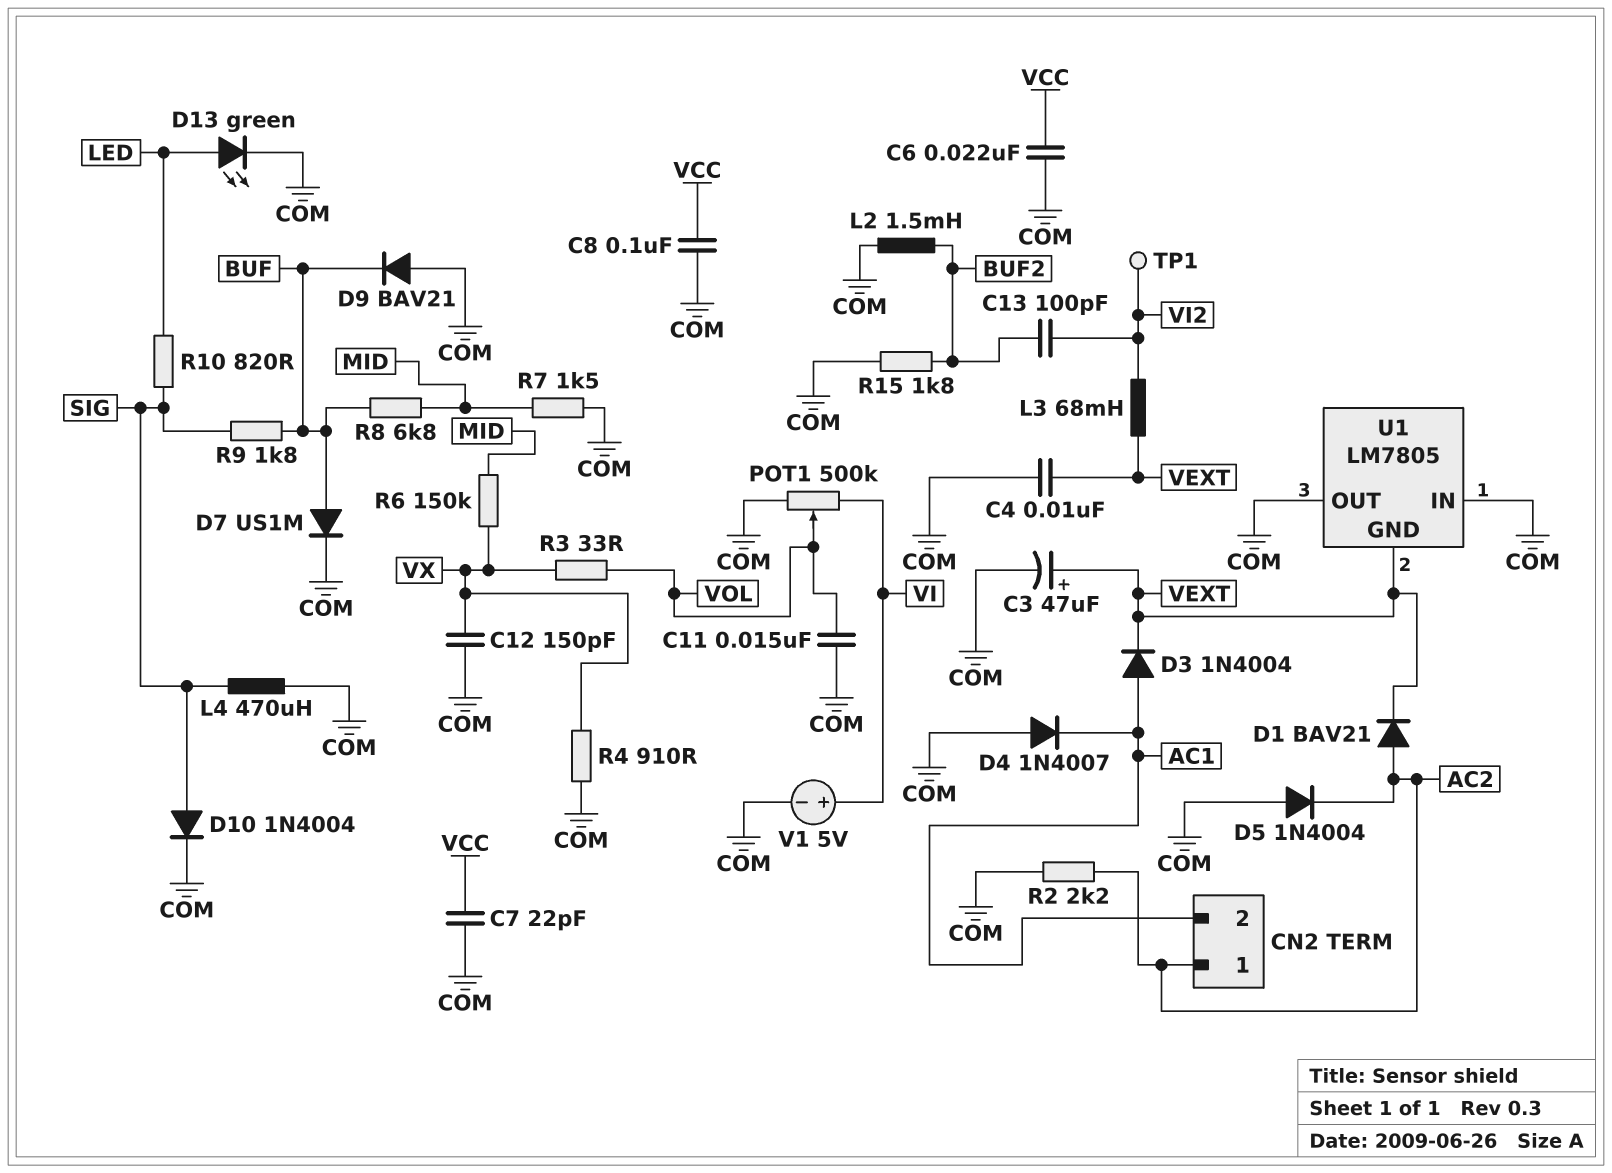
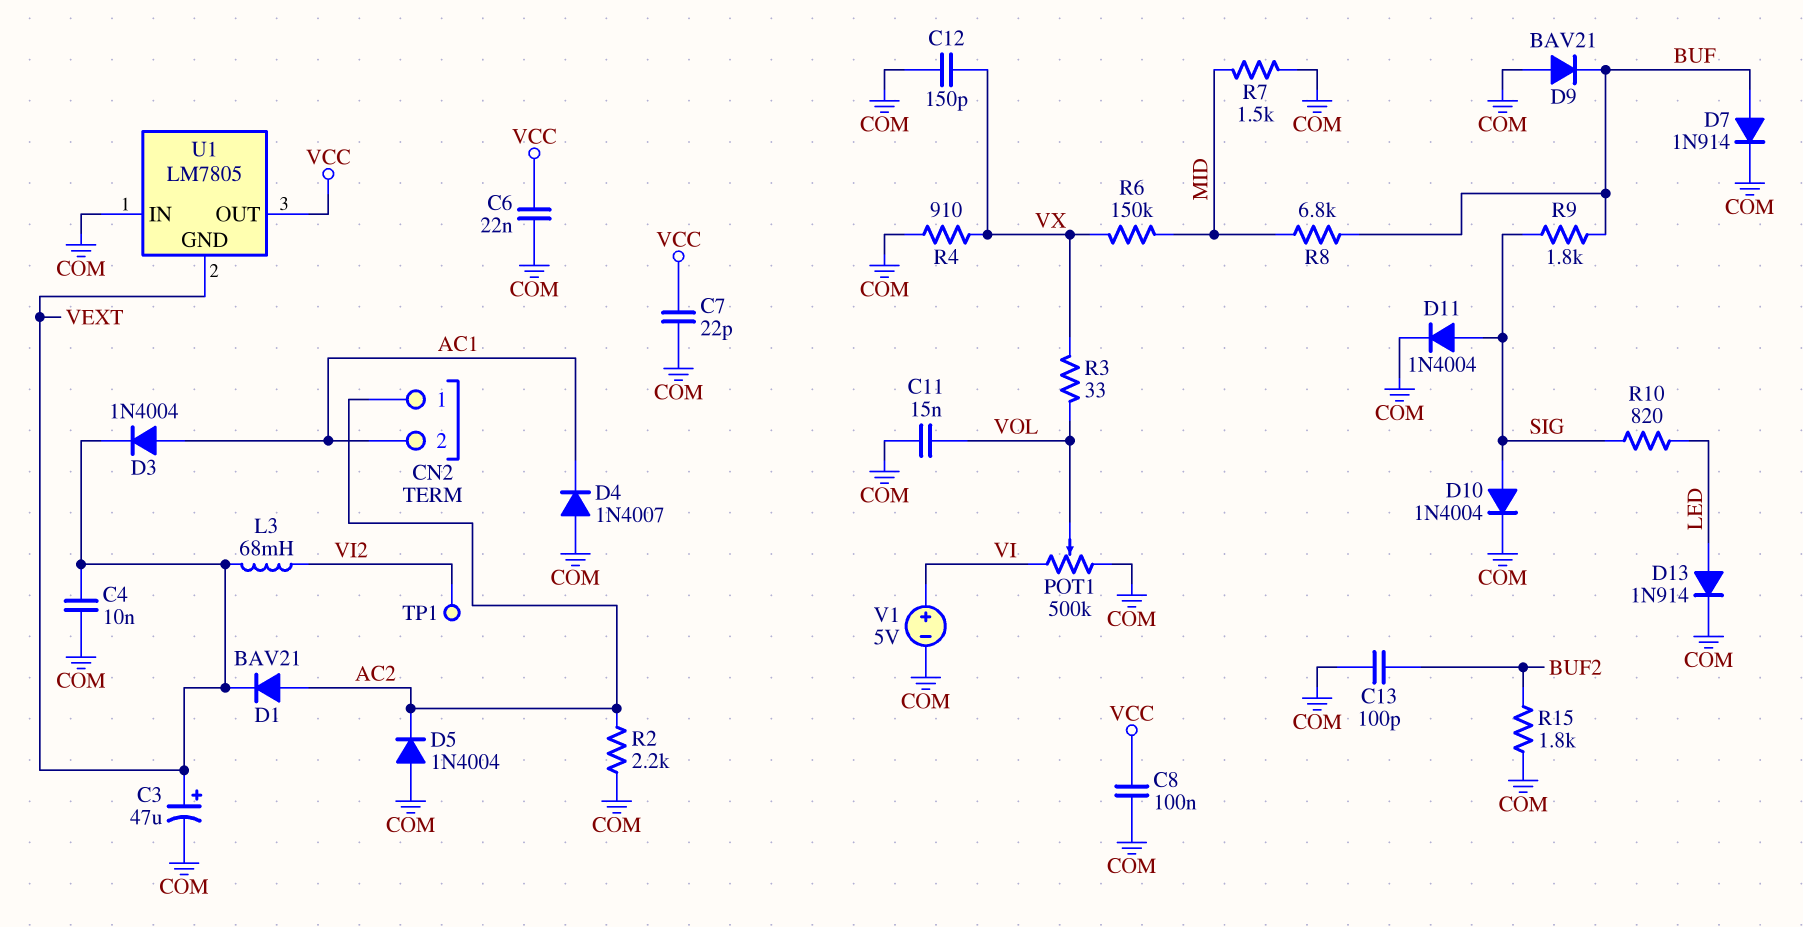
C13: 100pF (BUF2, VI2) -> 100pF (BUF2, COM)
D7: diode US1M (A BUF, K COM) -> diode 1N914 (A BUF, K COM)
D11: none -> diode 1N4004 (A SIG, K COM)
D13: LED green (A LED, K COM) -> diode 1N914 (A LED, K COM)
L2: 1.5mH (BUF2, COM) -> none
L4: 470uH (COM, SIG) -> none
U1 pin OUT: COM -> VCC

